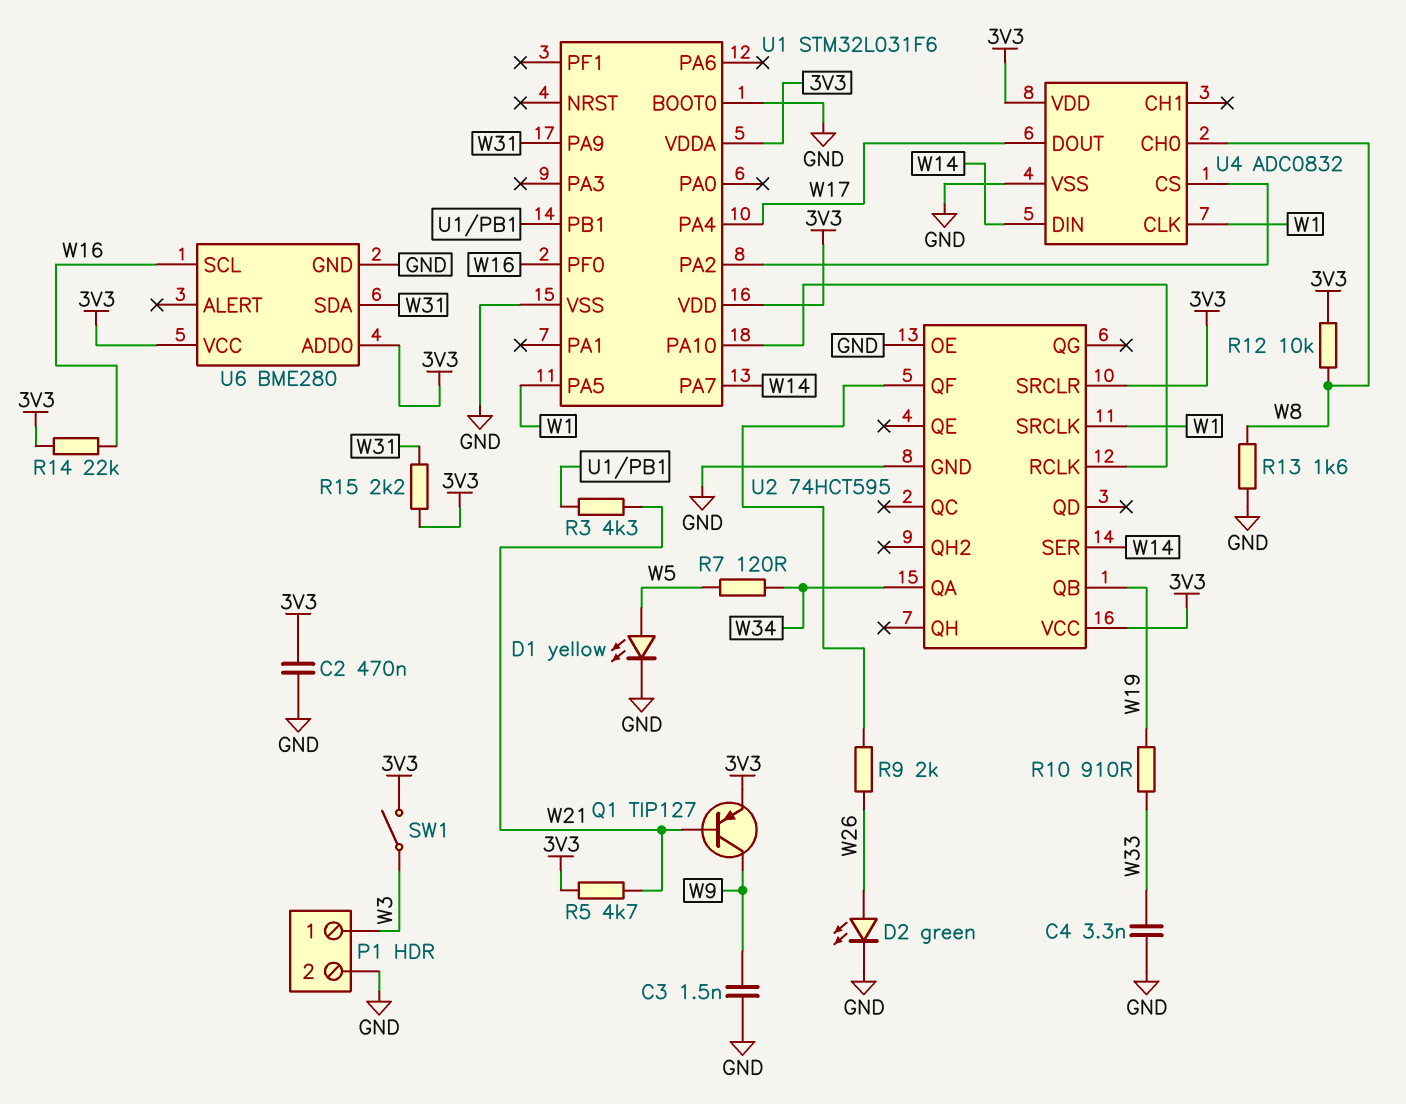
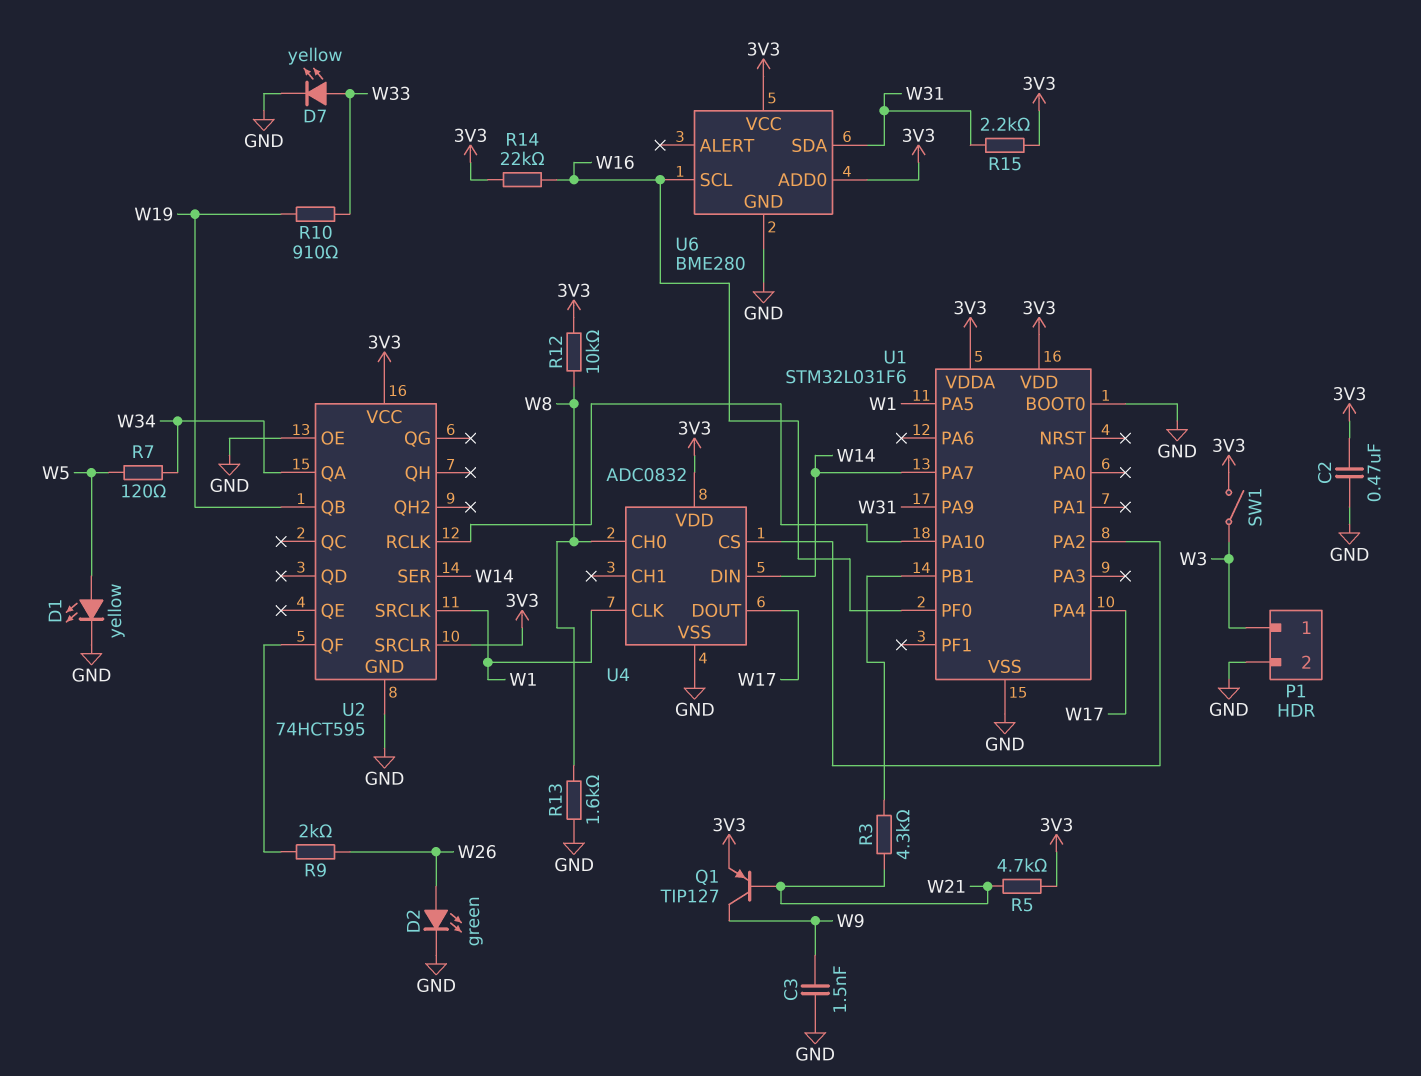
C4: 3.3nF (GND, W33) -> none
D7: none -> LED yellow (A W33, K GND)

